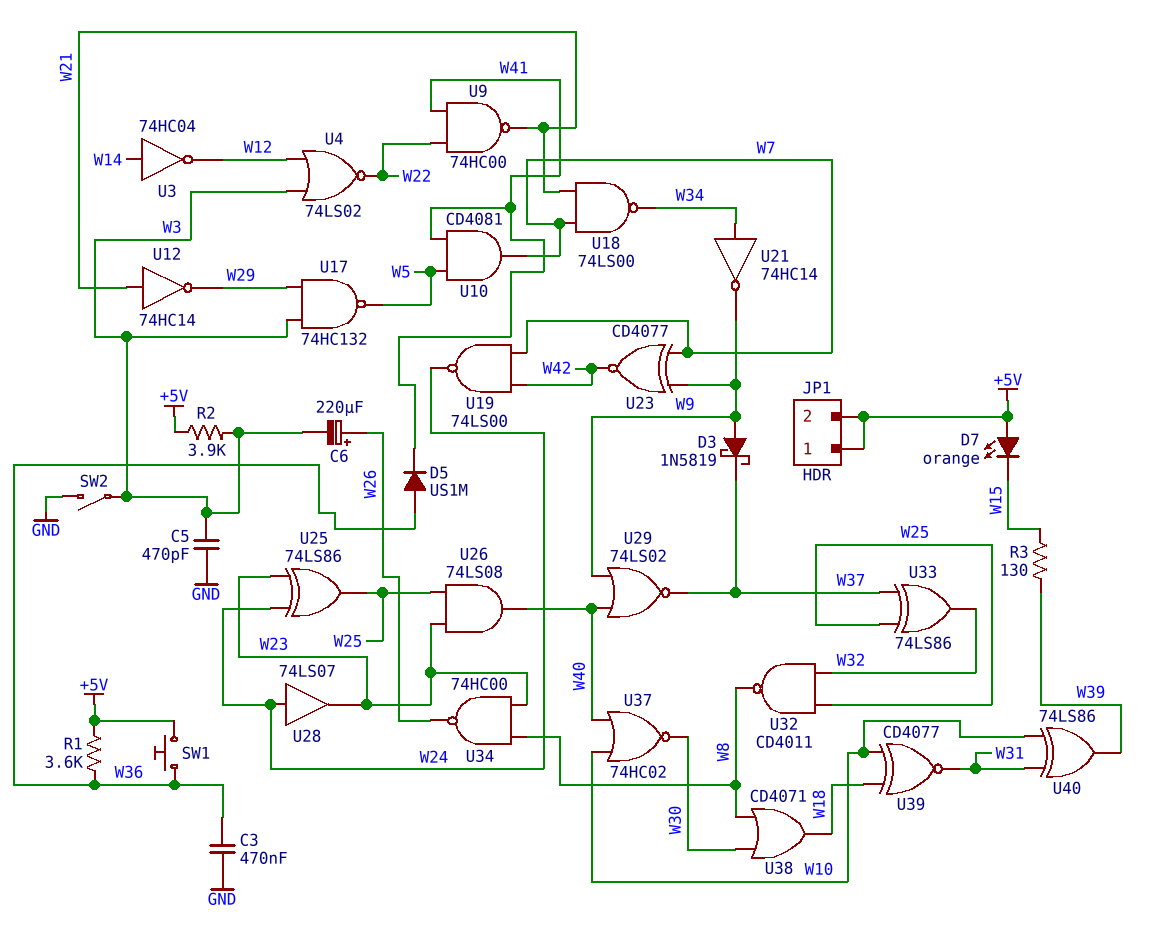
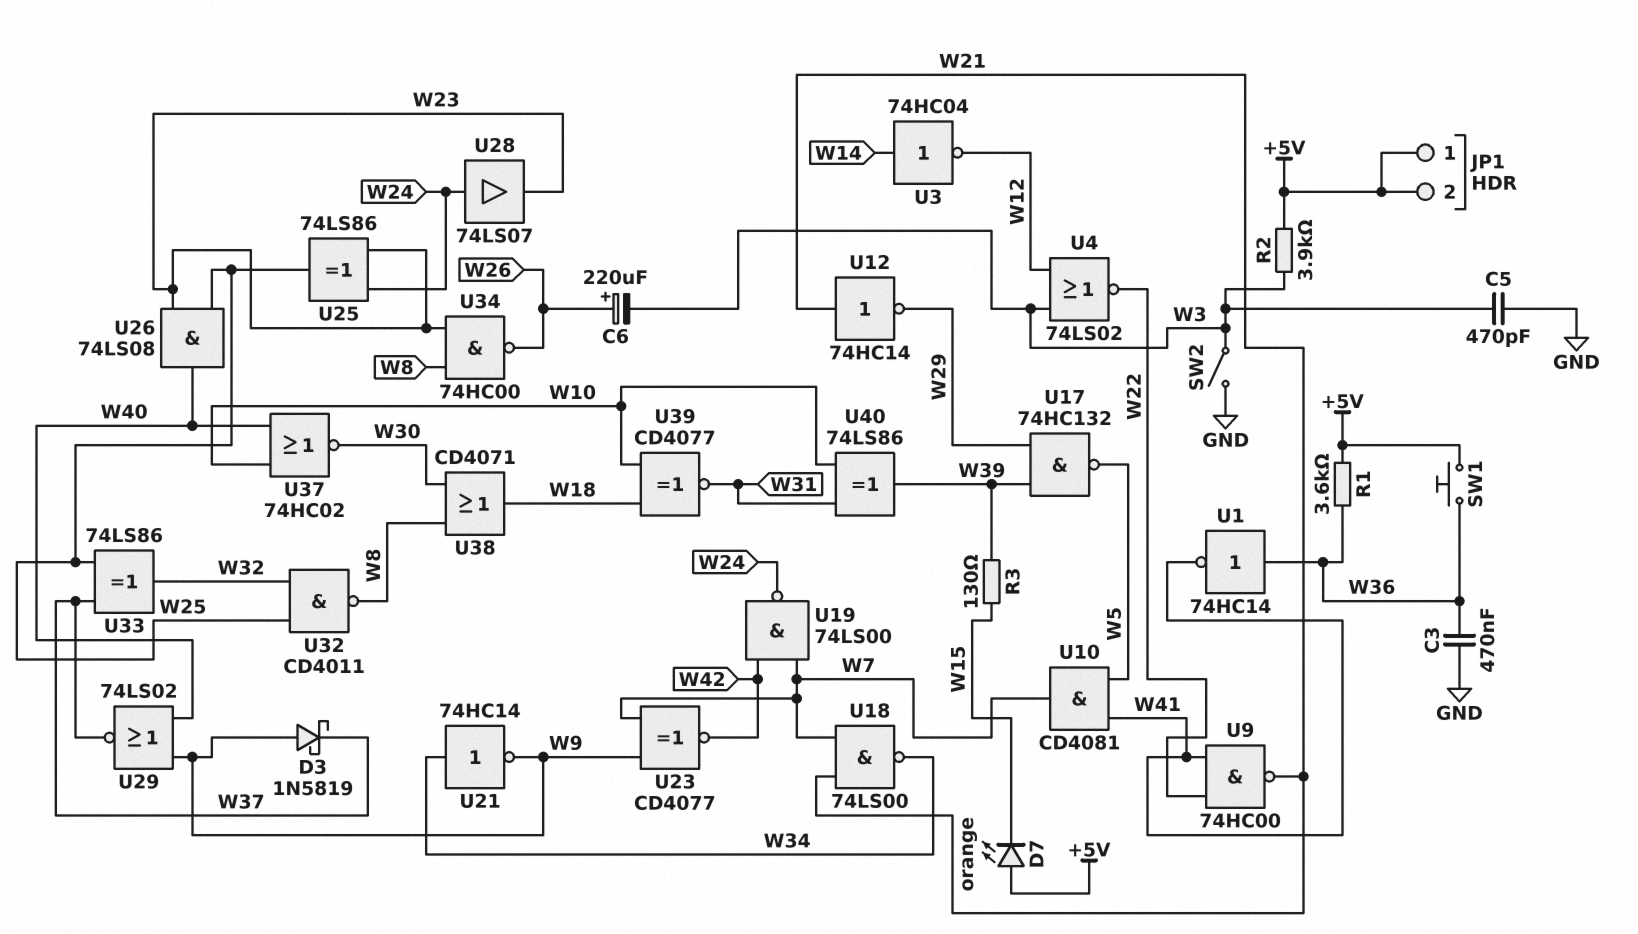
D5: diode US1M (A W36, K W41) -> none
U1: none -> NOT 74HC14 (in W36, out W41)
U17: NAND 74HC132 (in W3, in W29, out W5) -> NAND 74HC132 (in W29, in W39, out W5)

